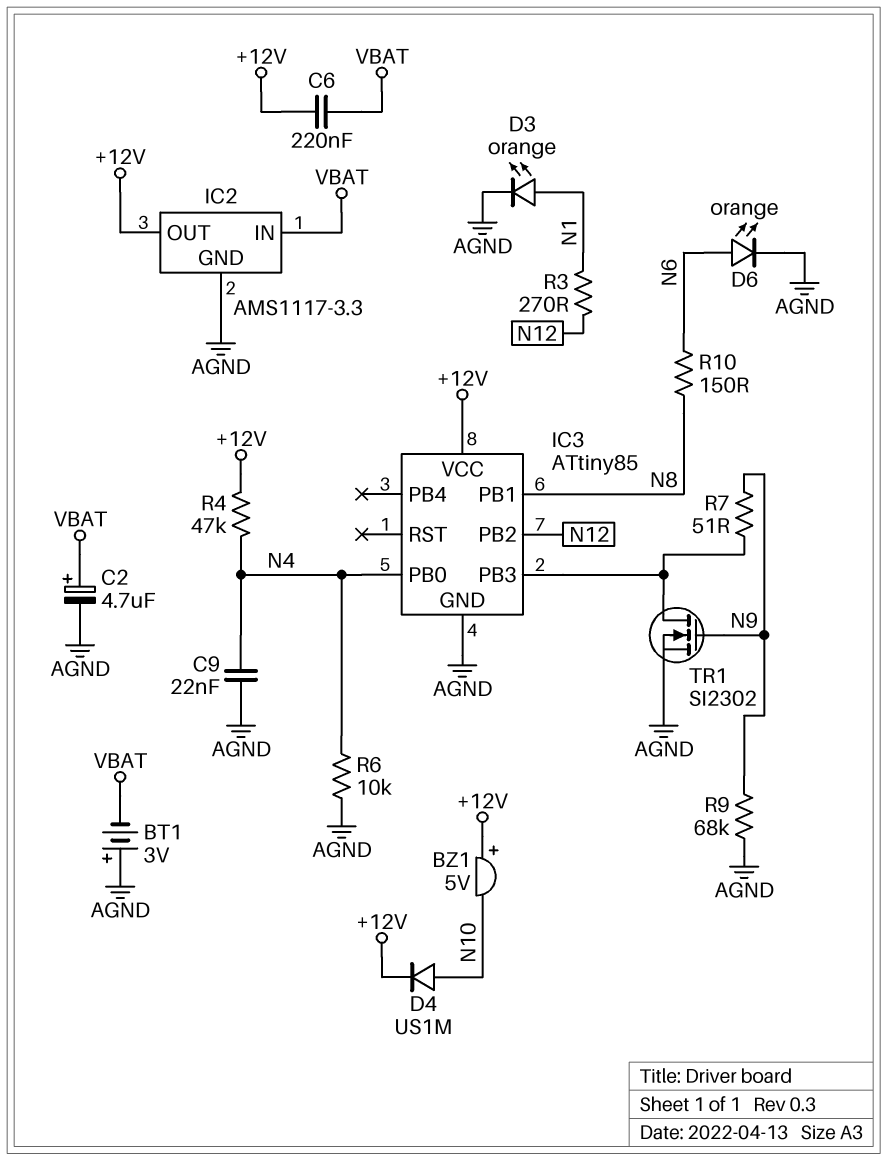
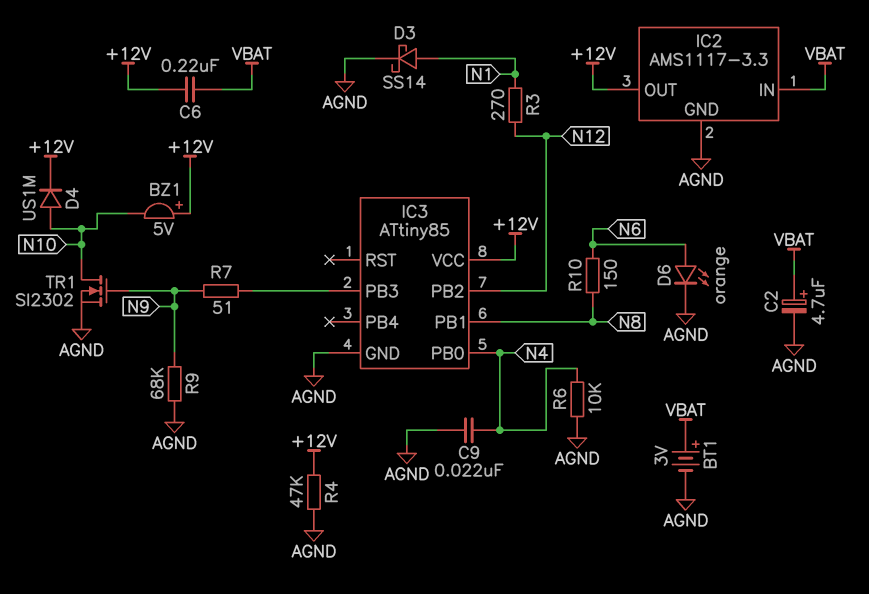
BT1: 3V (plus AGND, minus VBAT) -> 3V (plus VBAT, minus AGND)
D3: LED orange (A N1, K AGND) -> schottky SS14 (A N1, K AGND)
R4: 47k (+12V, N4) -> 47k (+12V, AGND)
TR1: NMOS SI2302 (G N9, D IC3/PB3, S AGND) -> NMOS SI2302 (G N9, D N10, S AGND)

